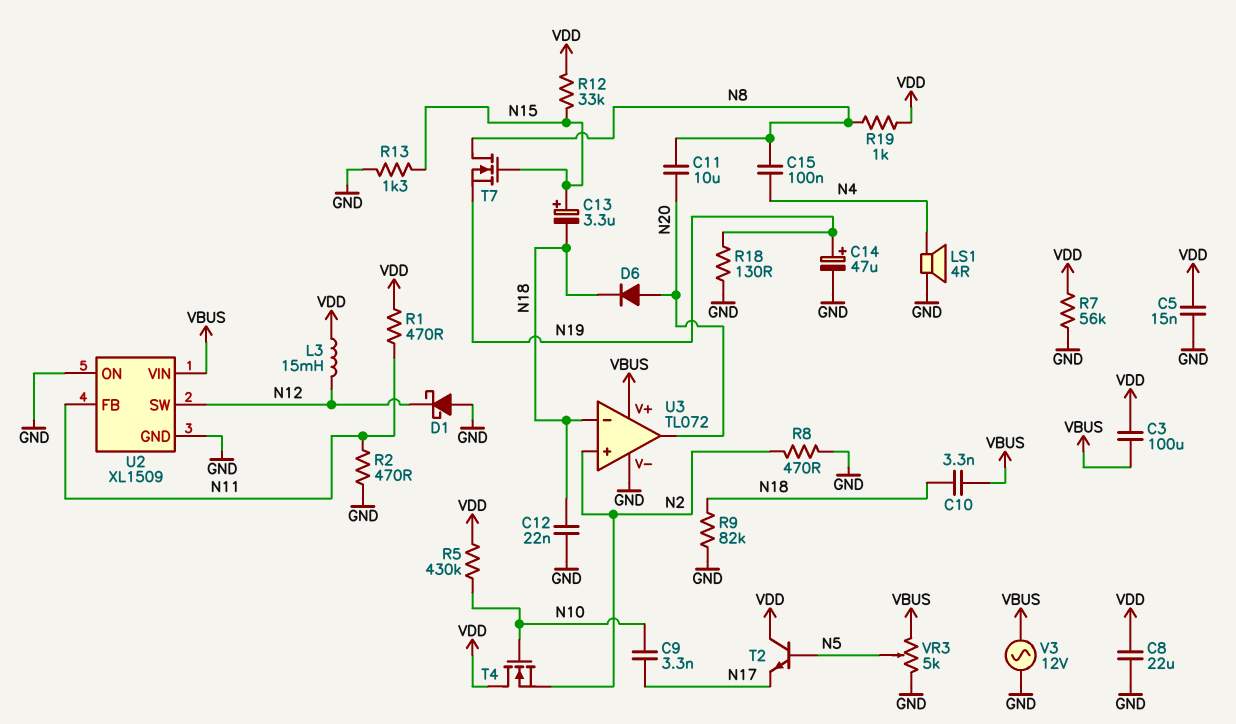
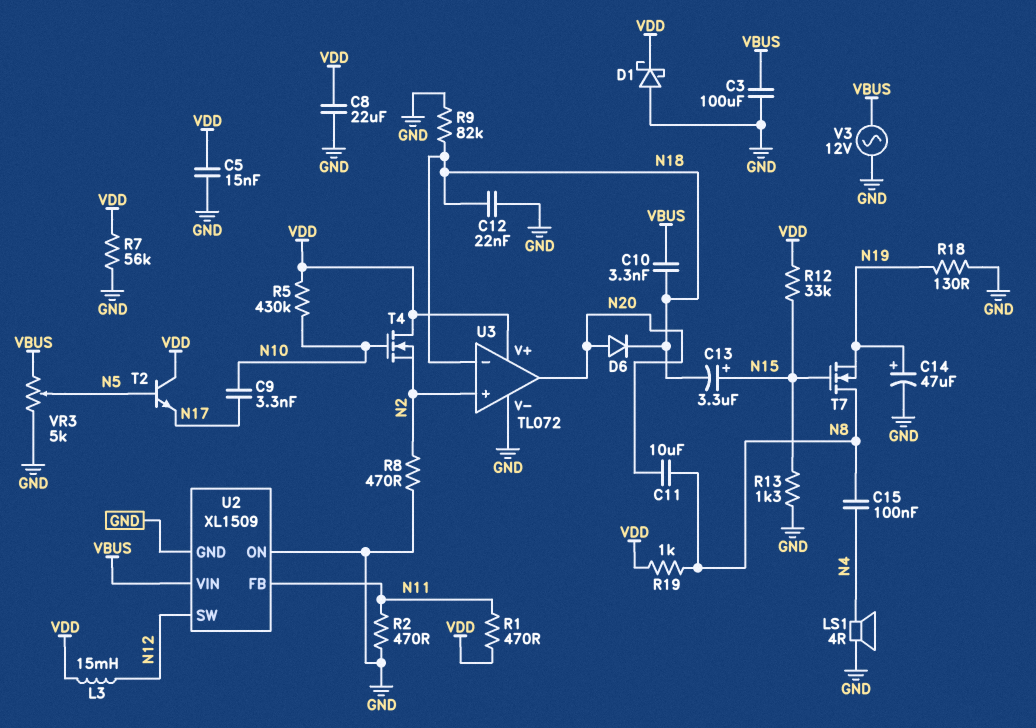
C3: 100uF (VBUS, VDD) -> 100uF (GND, VBUS)
D1: schottky (A GND, K N12) -> schottky (A GND, K VDD)
U3 pin V+: VBUS -> VDD

